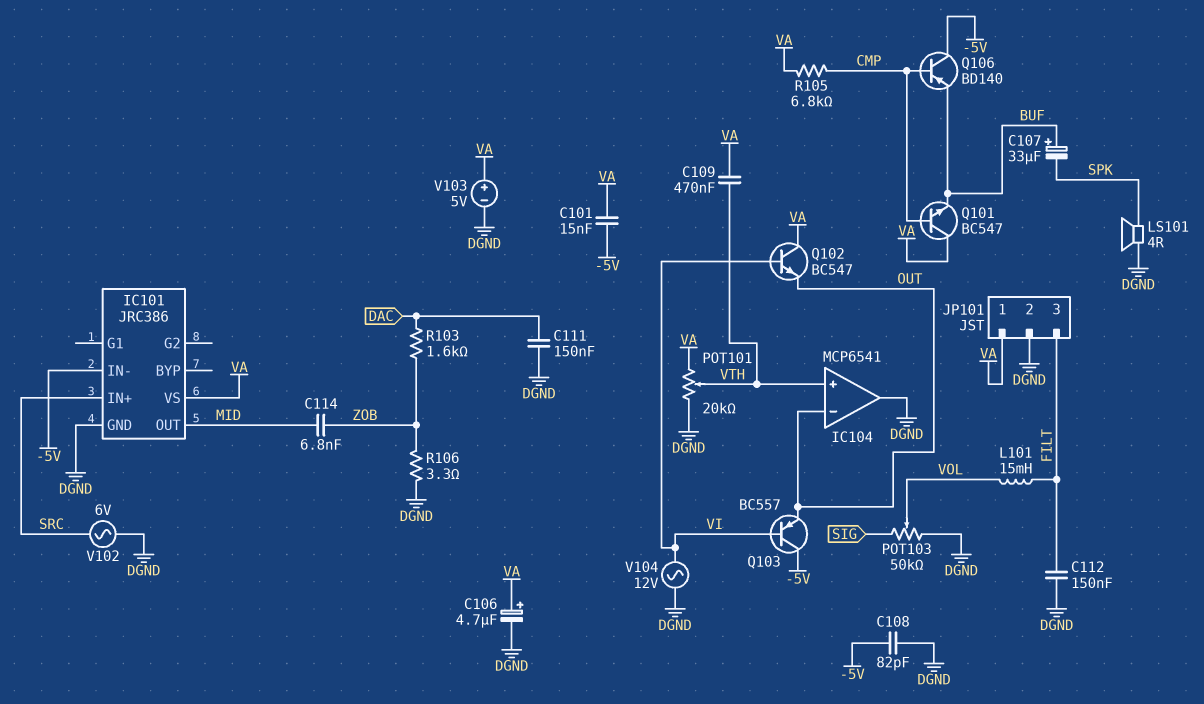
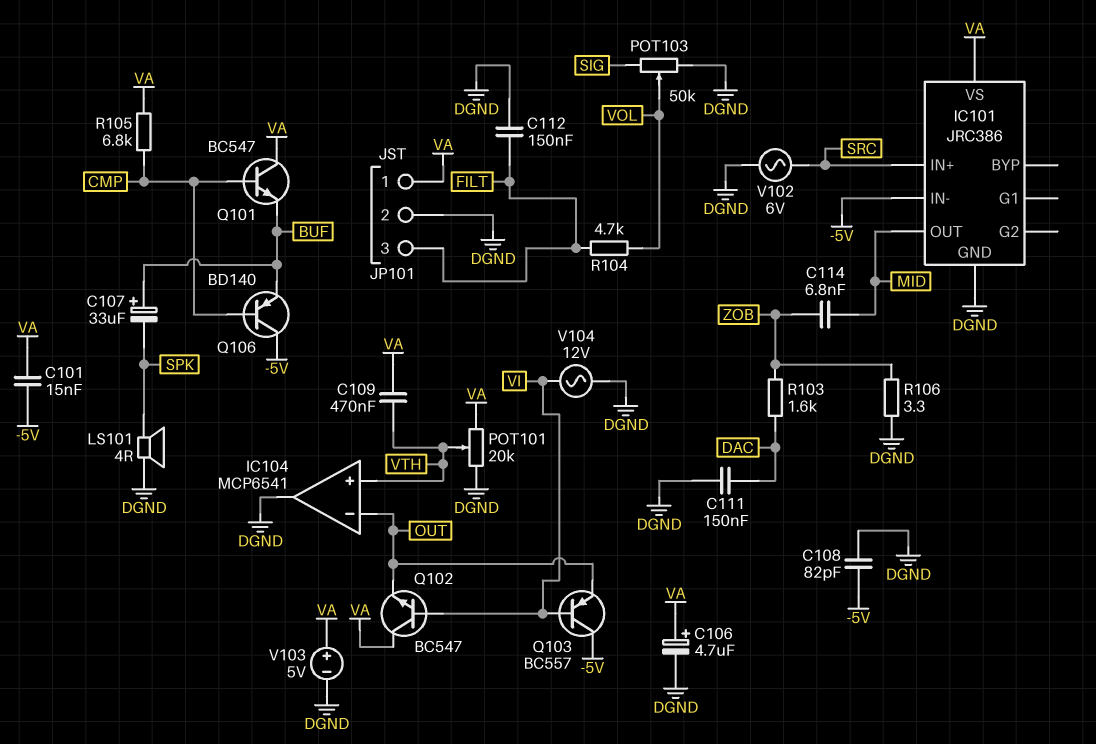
L101: 15mH (FILT, VOL) -> none
R104: none -> 4.7k (FILT, VOL)

